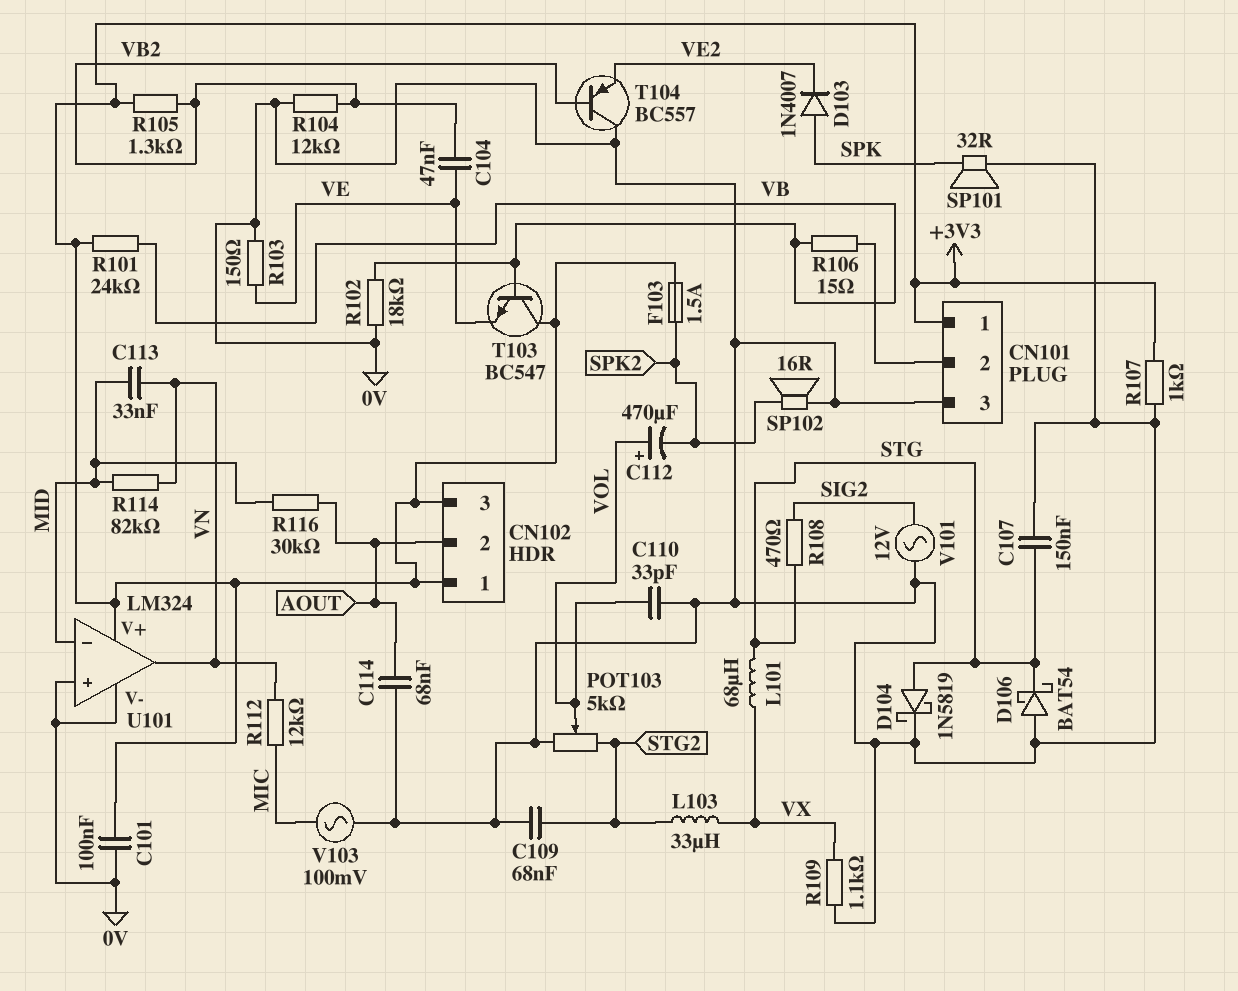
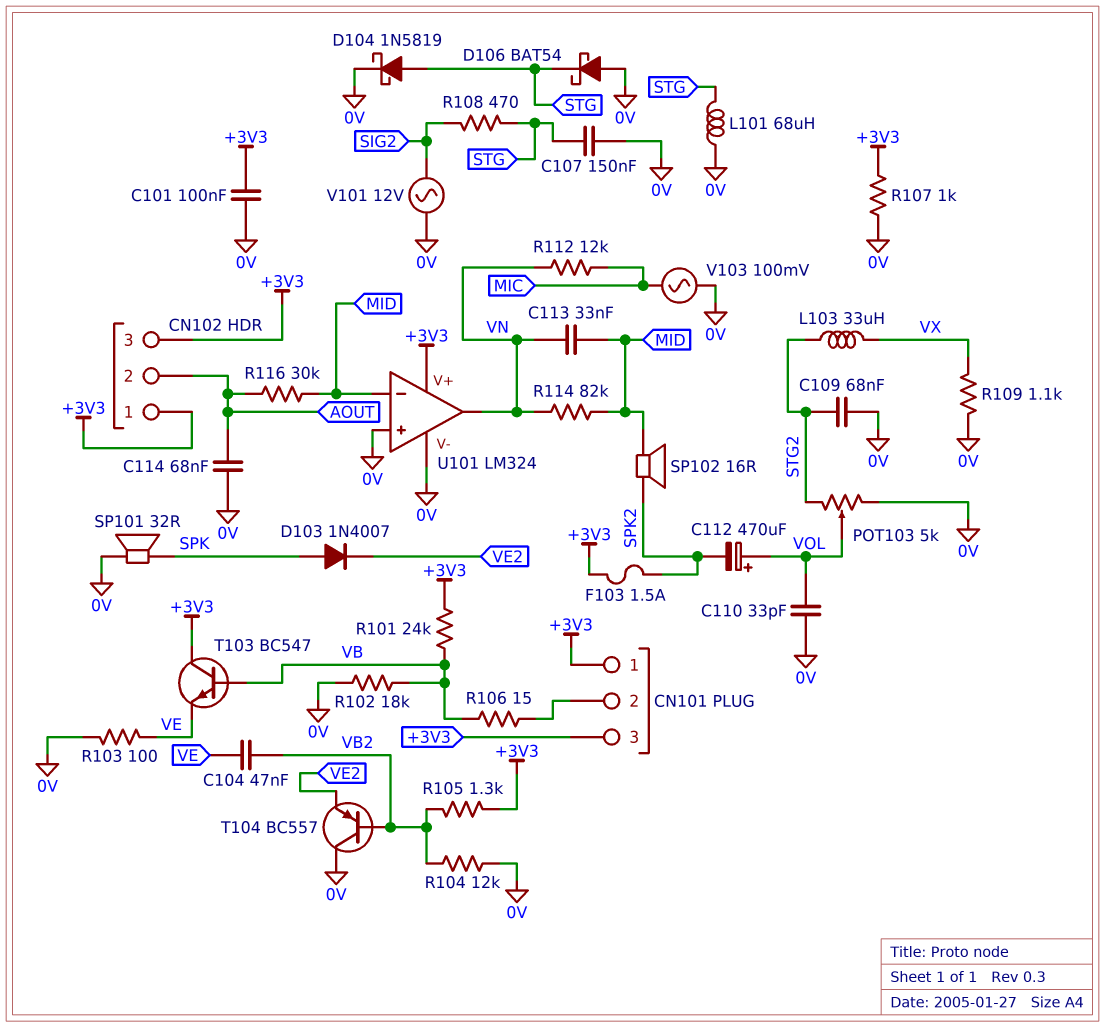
CN101 pin 3: 0V -> +3V3
L101: 68uH (STG, VX) -> 68uH (0V, STG)
R103: 150 (0V, VE) -> 100 (0V, VE)
SP102: speaker 16R (0V, SPK2) -> speaker 16R (MID, SPK2)

